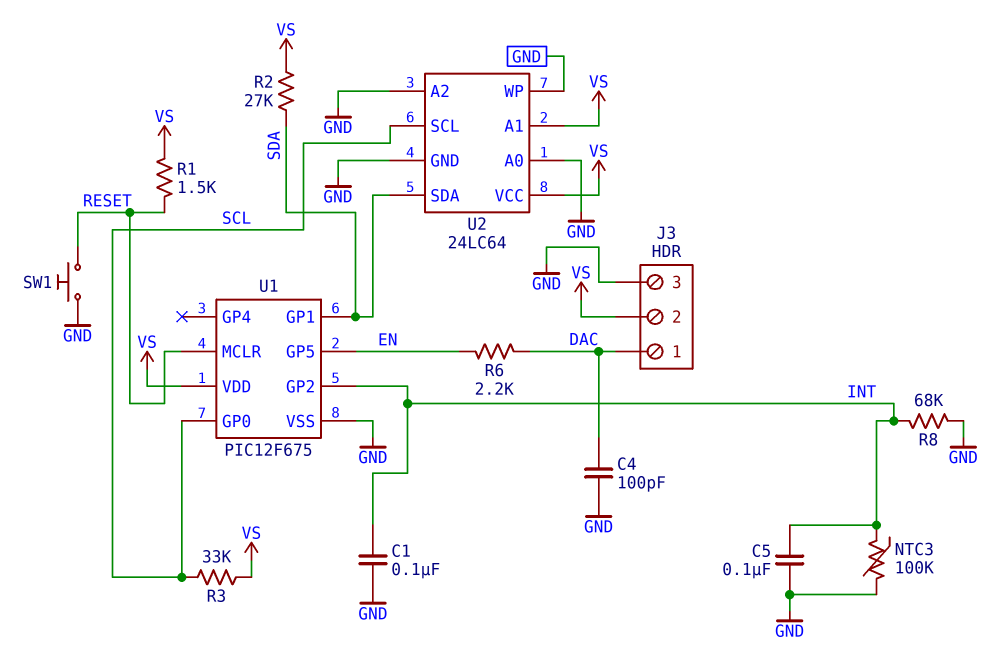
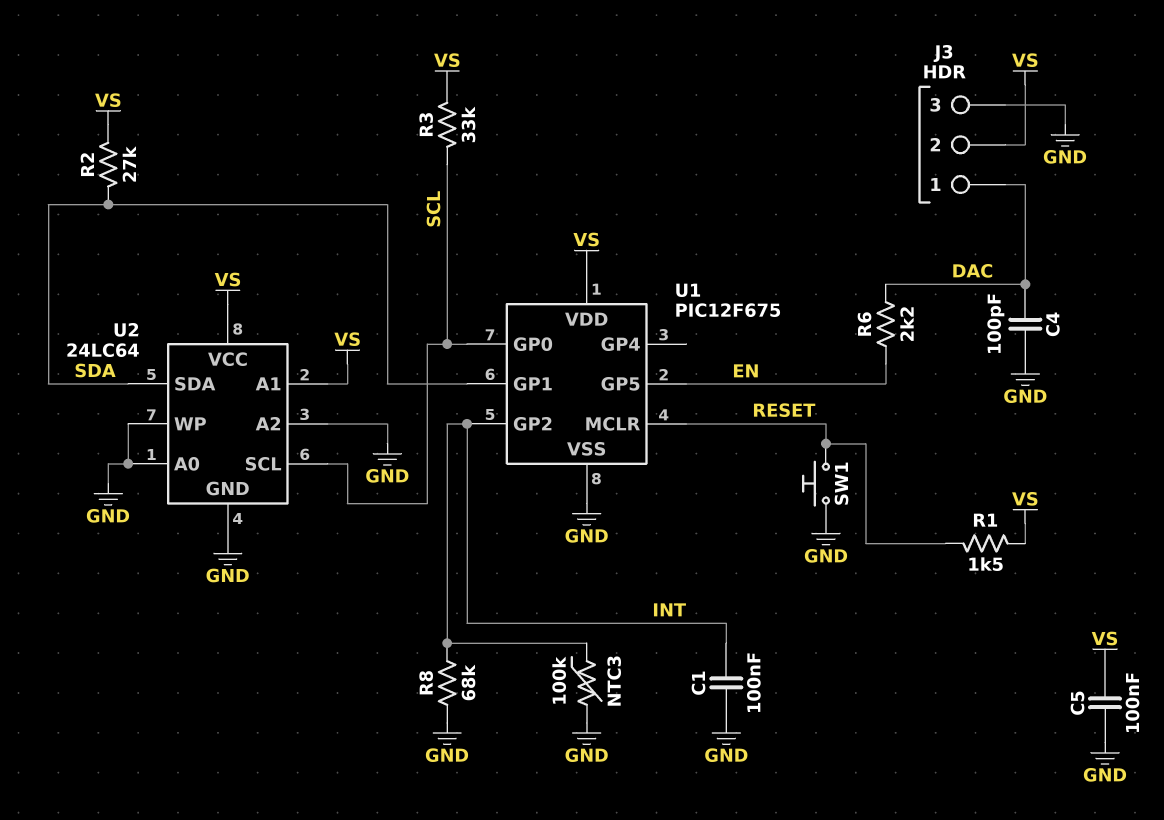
C5: 100nF (GND, INT) -> 100nF (GND, VS)

